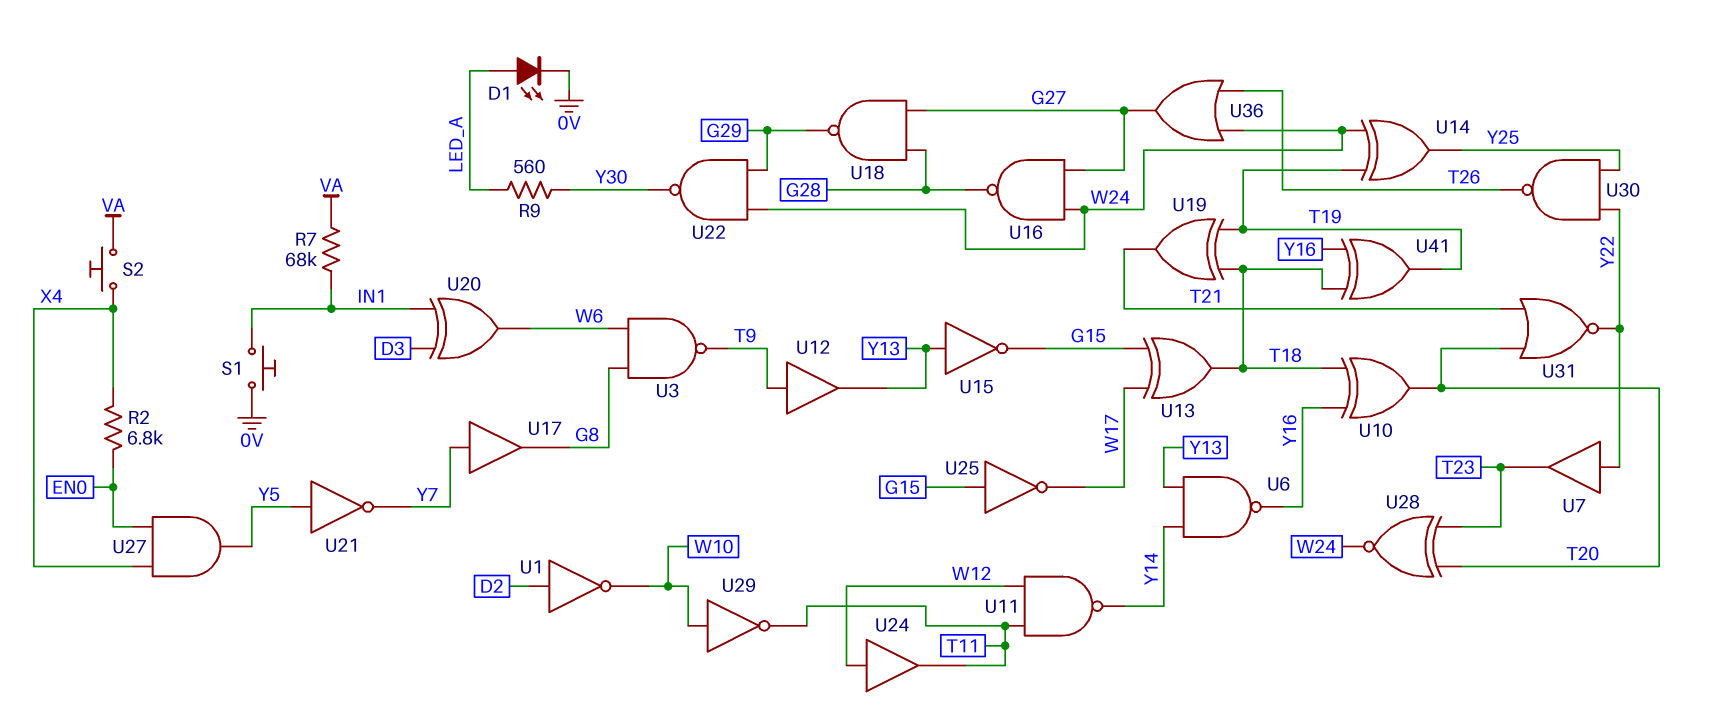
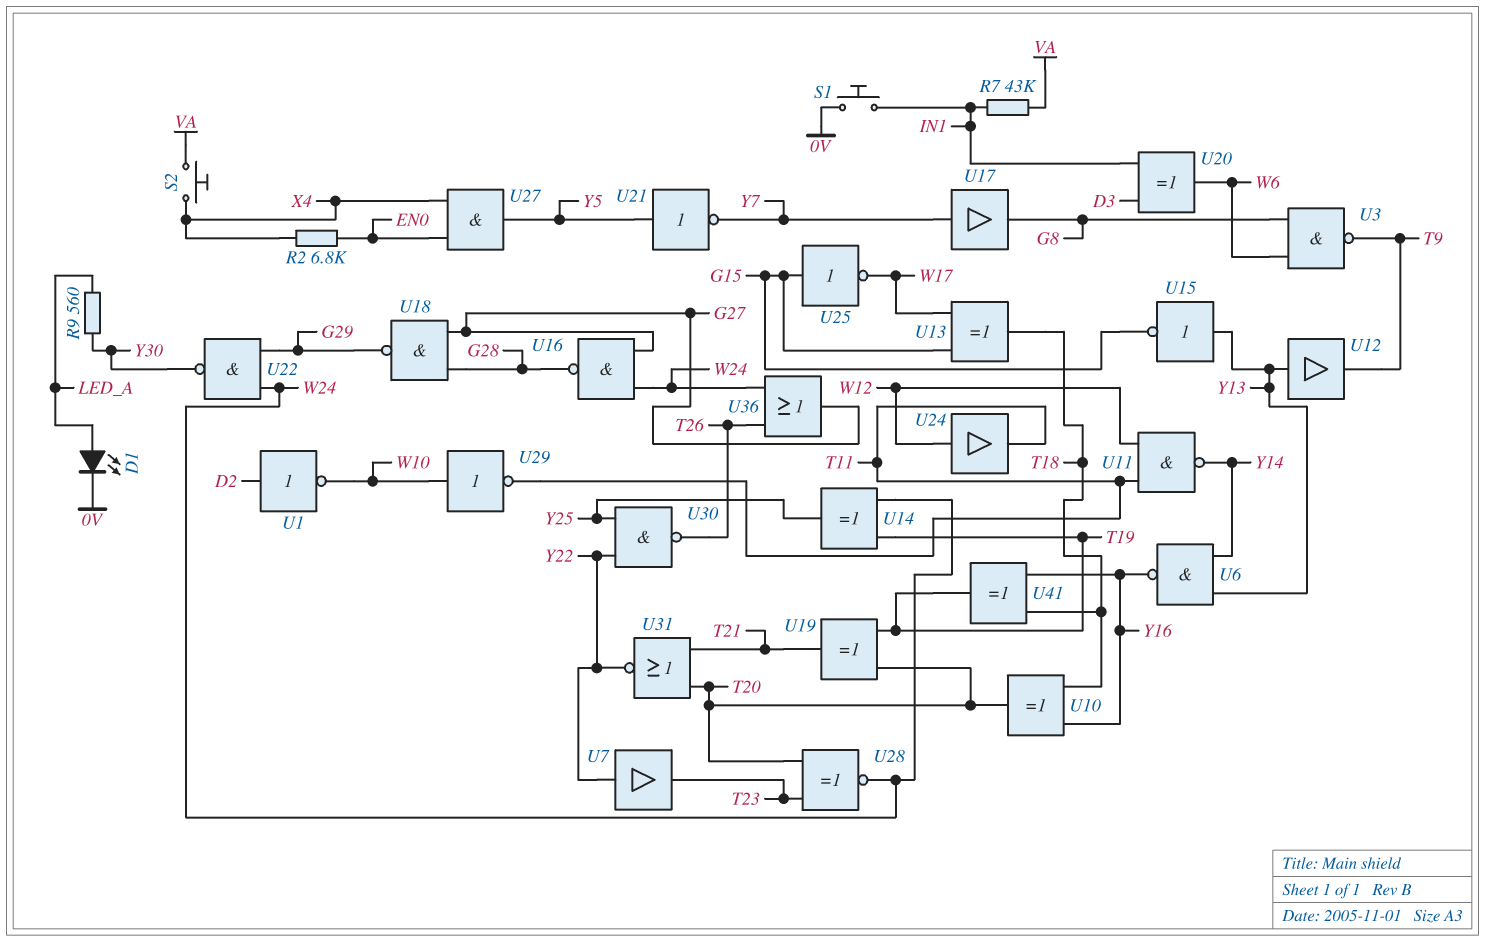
R7: 68k (IN1, VA) -> 43k (IN1, VA)
U12: buffer (in T9, out Y13) -> buffer (in Y13, out T9)
U19: XOR (in T18, in T19, out T21) -> XOR (in T19, in T20, out T21)

